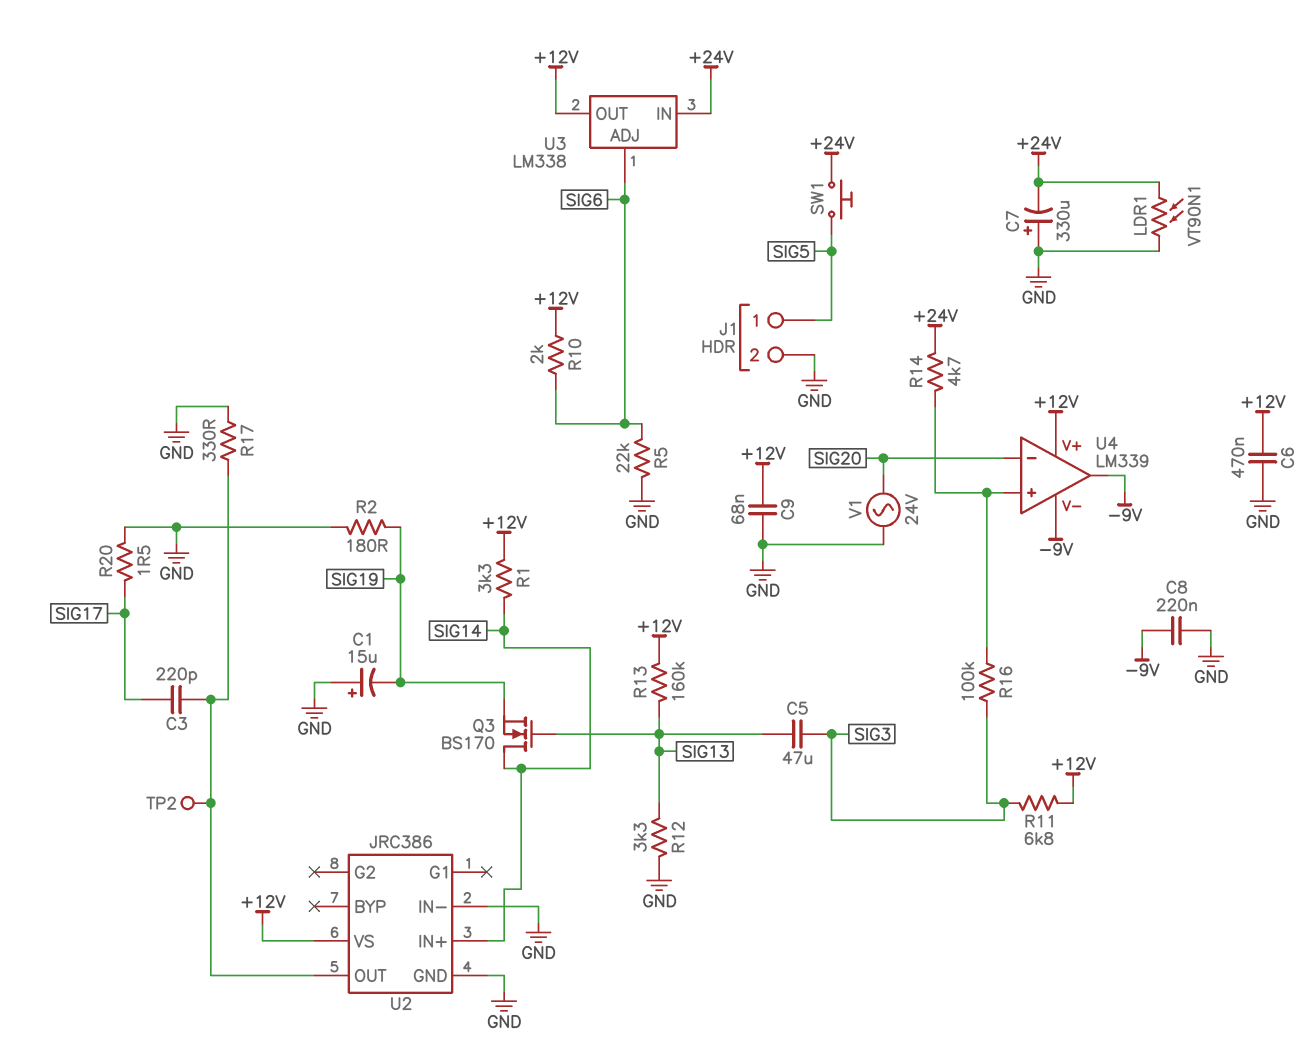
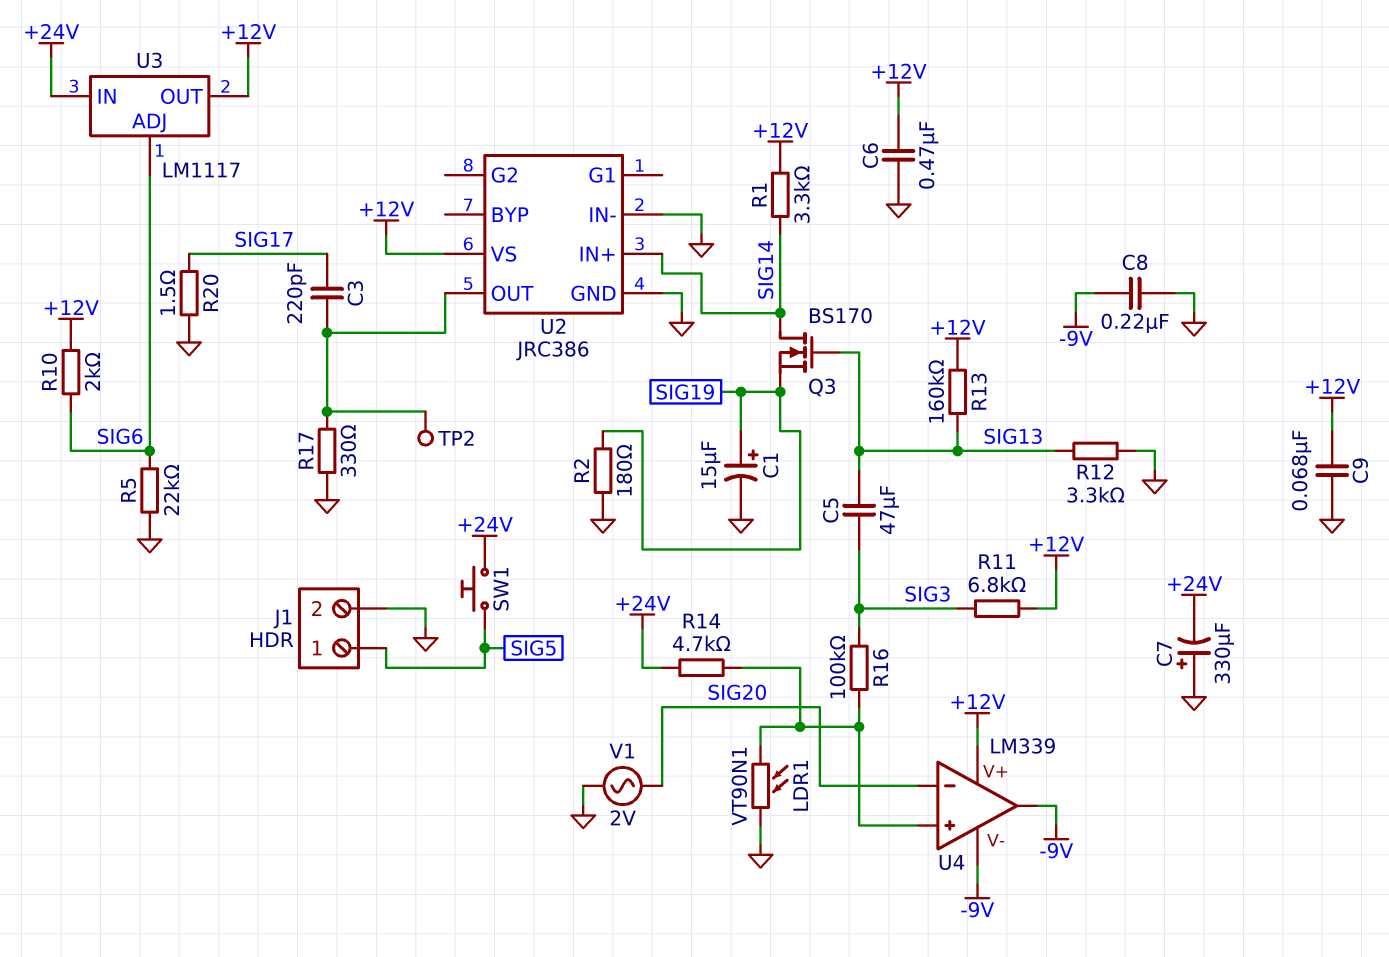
C1: 15uF (plus GND, minus SIG19) -> 15uF (plus SIG19, minus GND)
LDR1: VT90N1 (+24V, GND) -> VT90N1 (GND, U4/in+)
U3: LM338 -> LM1117
V1: AC 24V (GND, SIG20) -> AC 2V (GND, SIG20)

